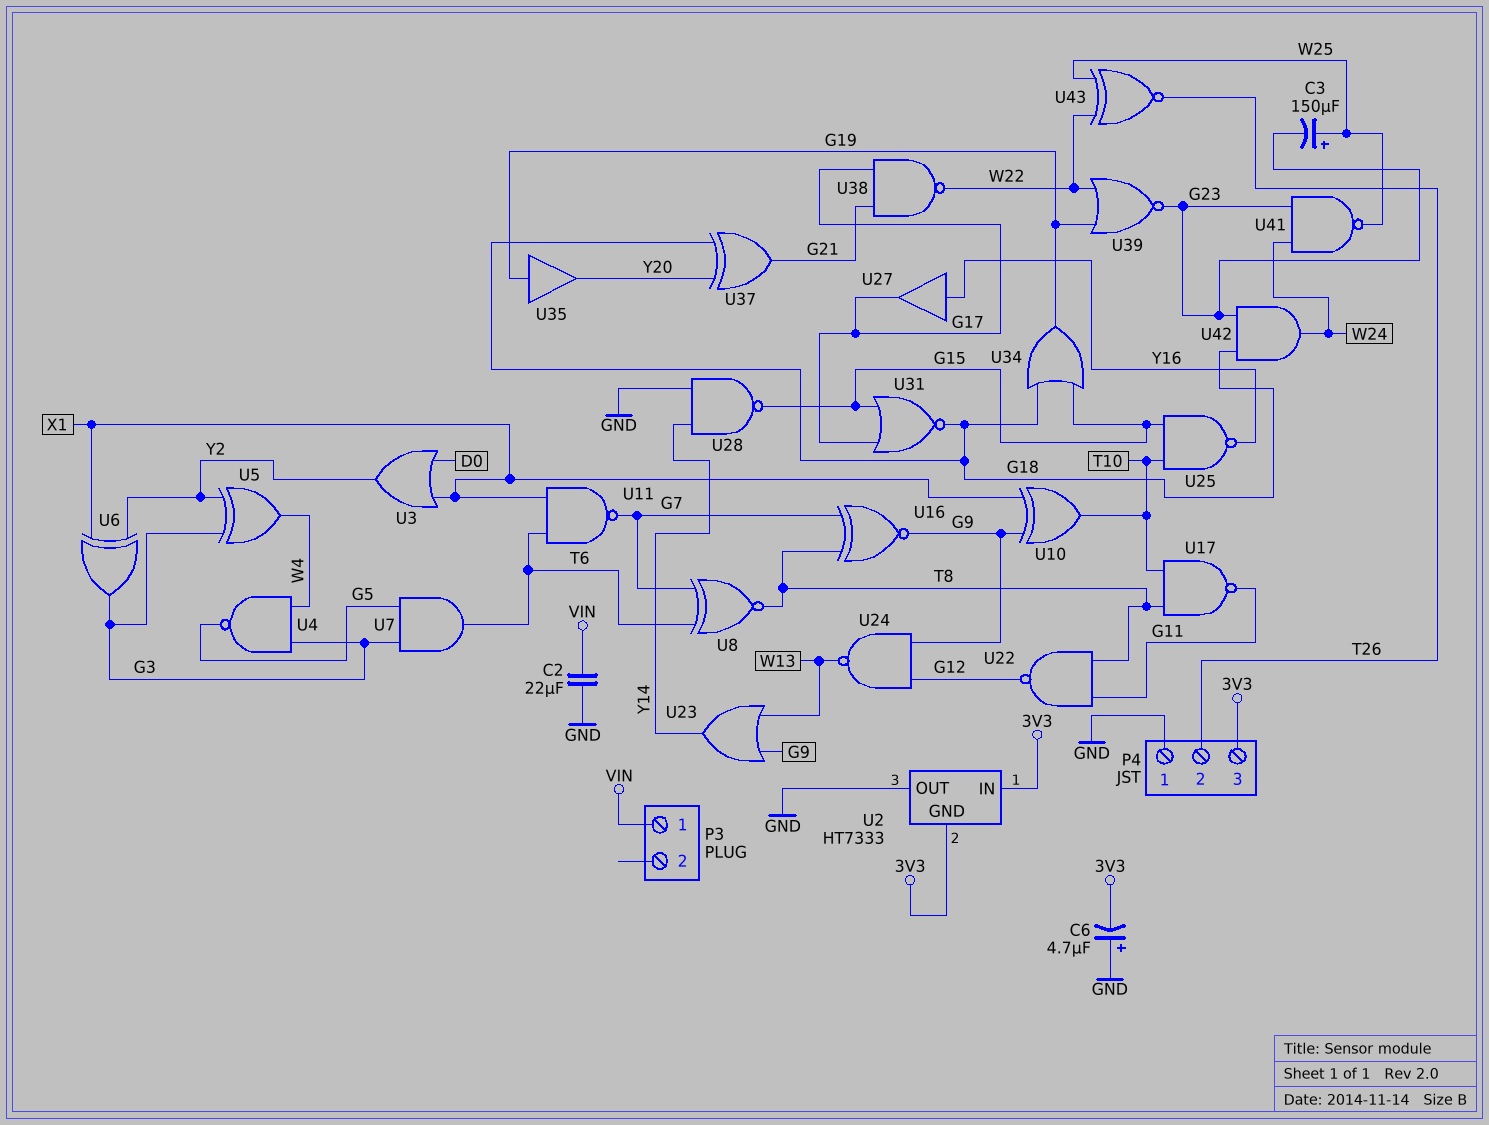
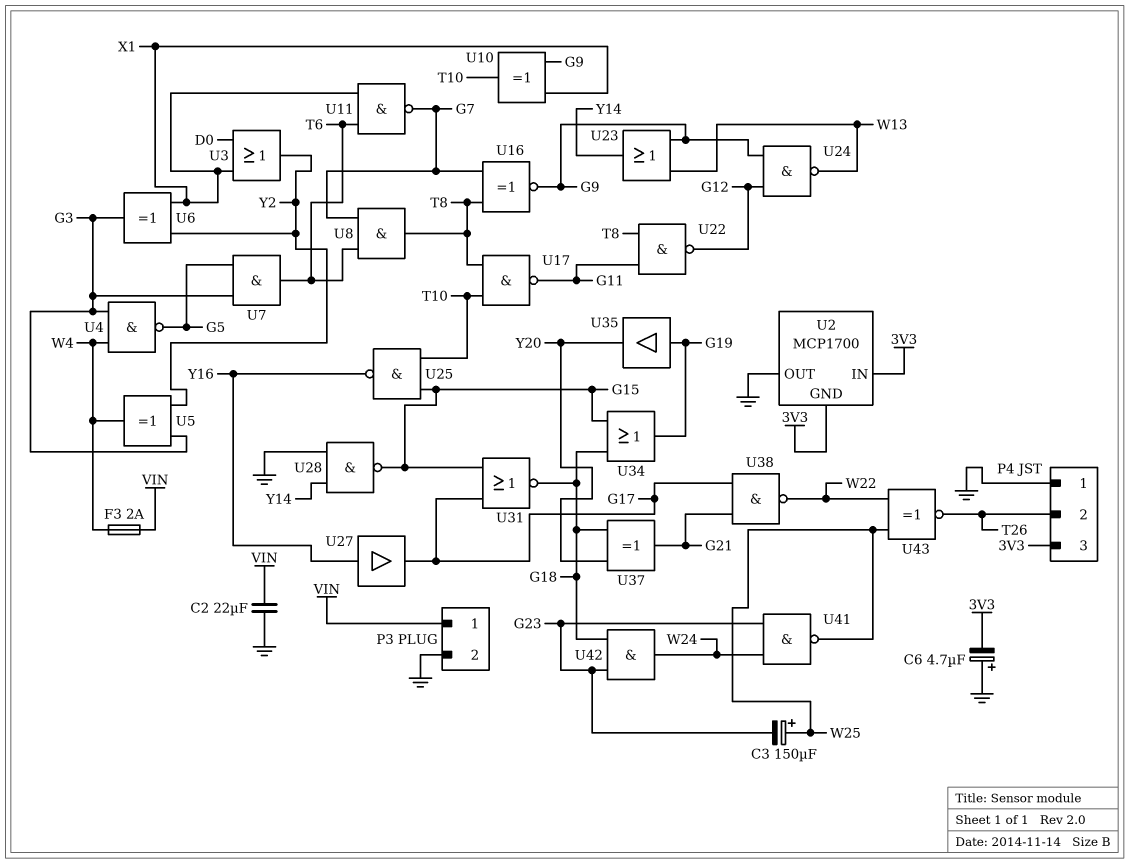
F3: none -> 2A (VIN, W4)
P3 pin 2: none -> GND
U2: HT7333 -> MCP1700
U8: XNOR (in G7, in T6, out T8) -> AND (in G7, in T6, out T8)
U39: NOR (in G19, in W22, out G23) -> none

